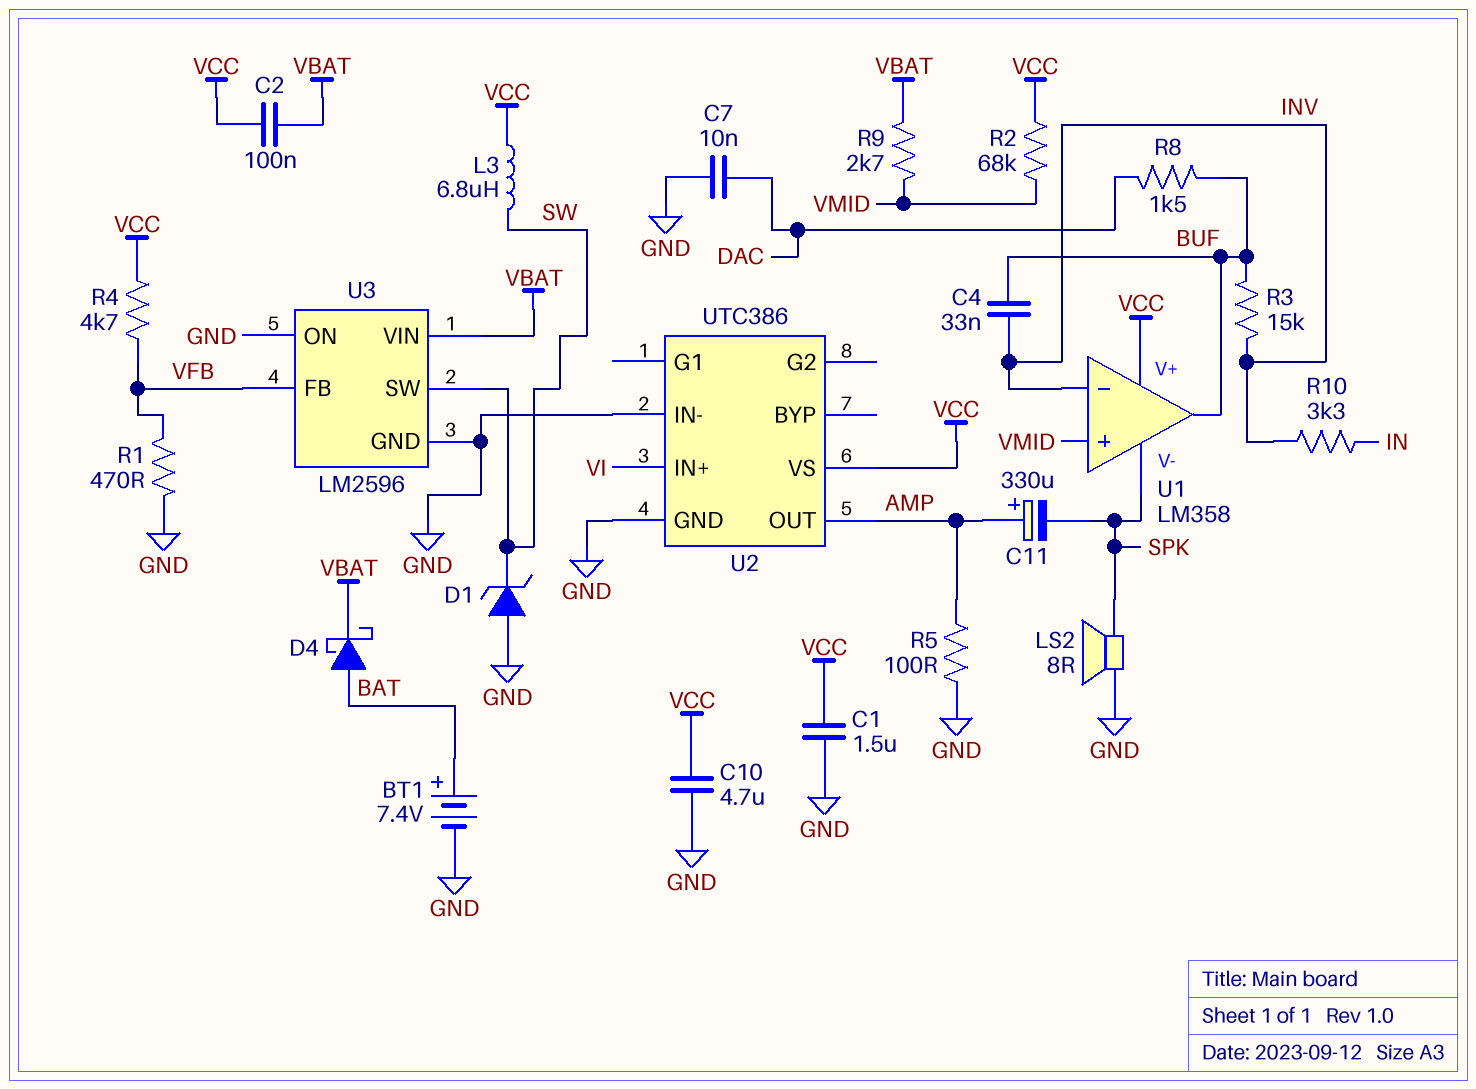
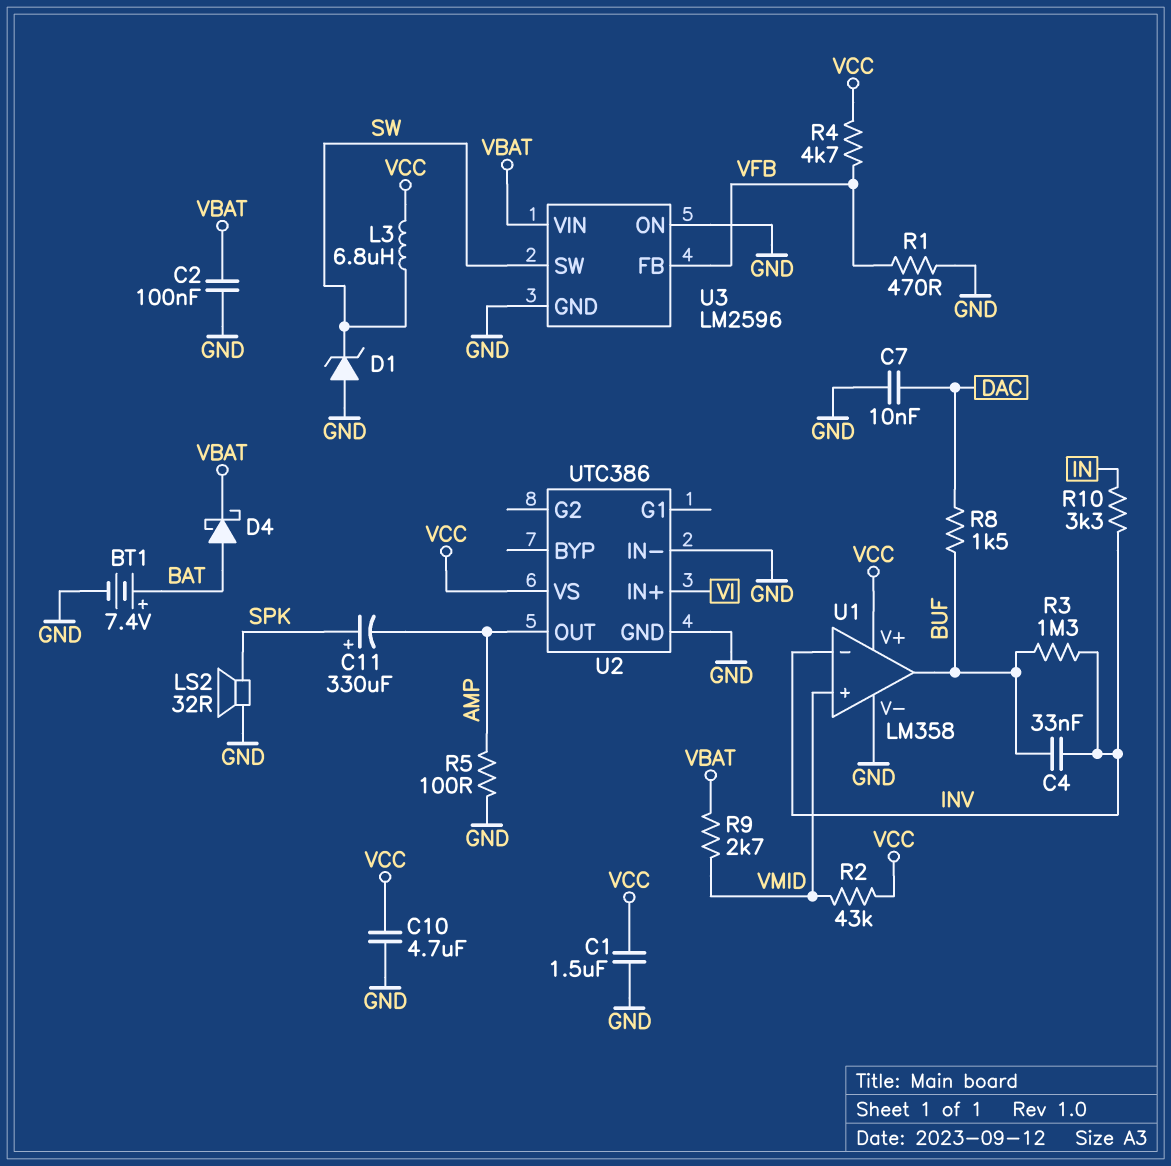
C2: 100nF (VBAT, VCC) -> 100nF (GND, VBAT)
C11: 330uF (plus AMP, minus SPK) -> 330uF (plus SPK, minus AMP)
LS2: speaker 8R (GND, SPK) -> speaker 32R (GND, SPK)
R2: 68k (VCC, VMID) -> 43k (VCC, VMID)
R3: 15k (BUF, INV) -> 1.3M (BUF, INV)
U1 pin V-: SPK -> GND

